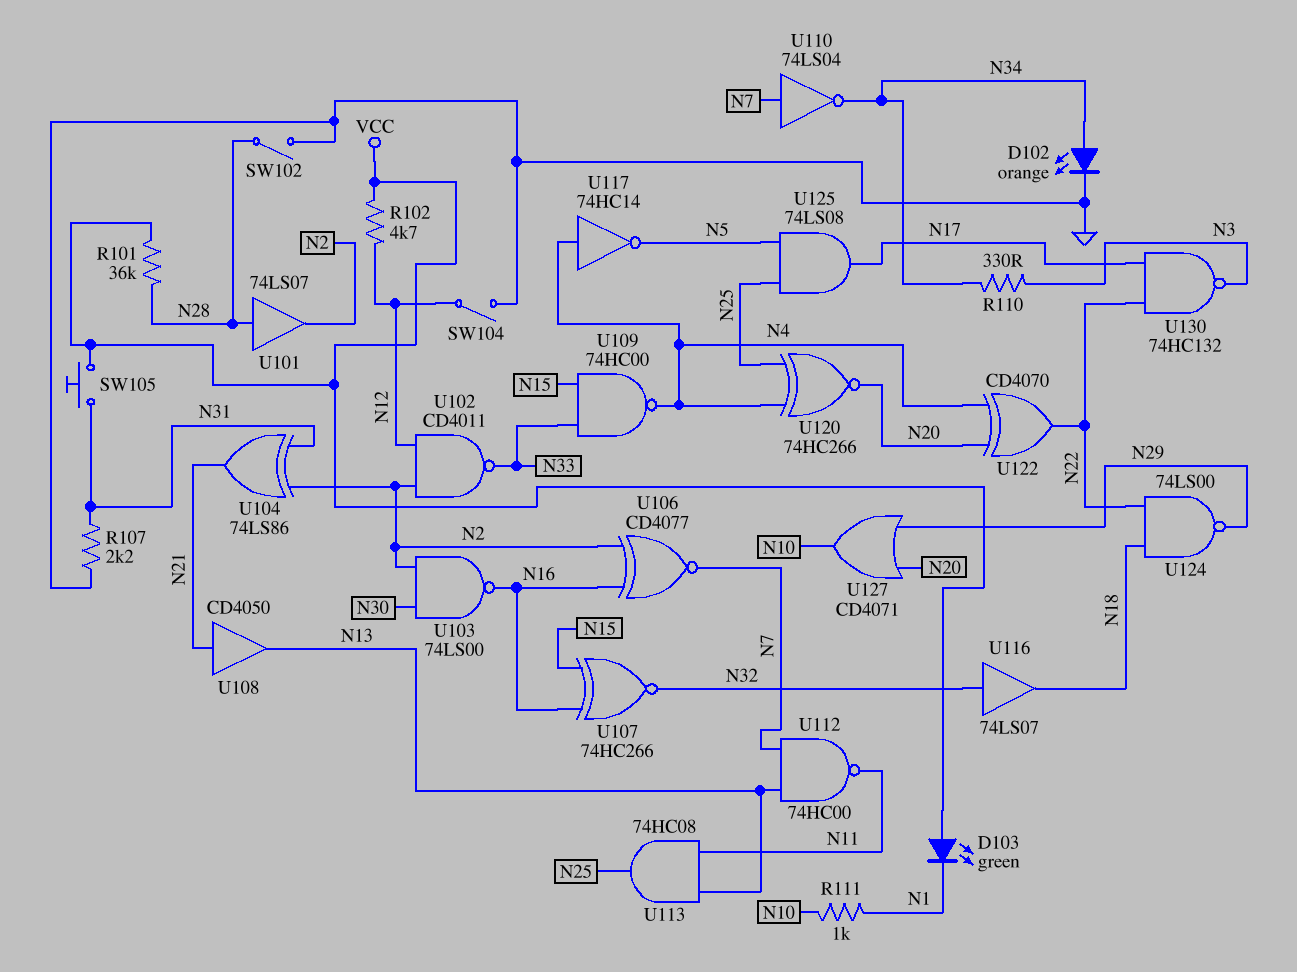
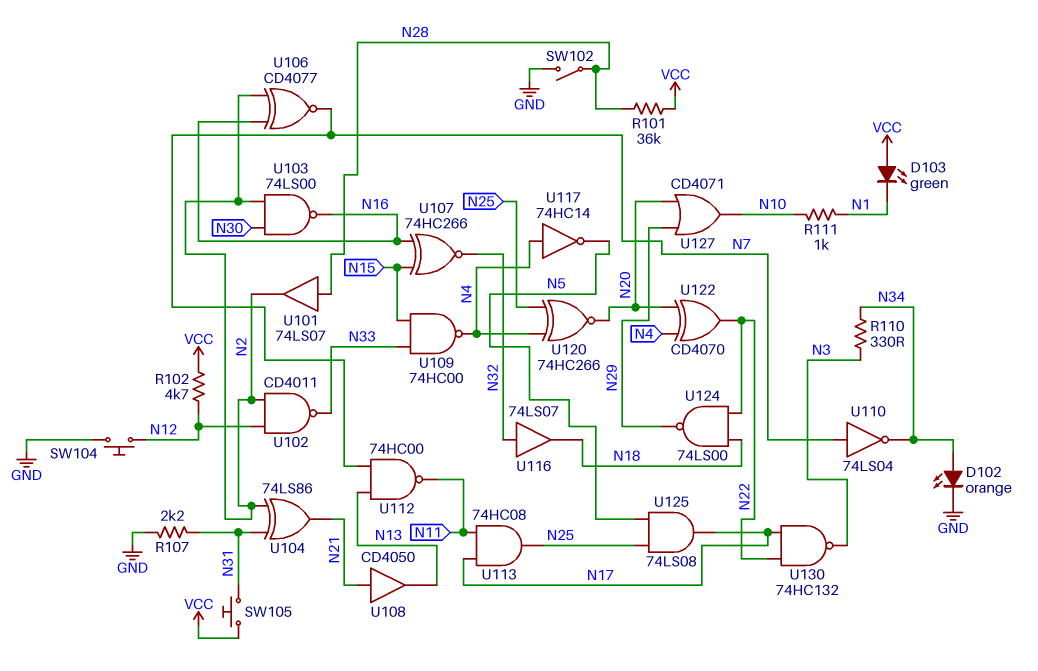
SW104: switch (GND, N12) -> button (GND, N12)
U113: AND 74HC08 (in N11, in N13, out N25) -> AND 74HC08 (in N11, in N17, out N25)

